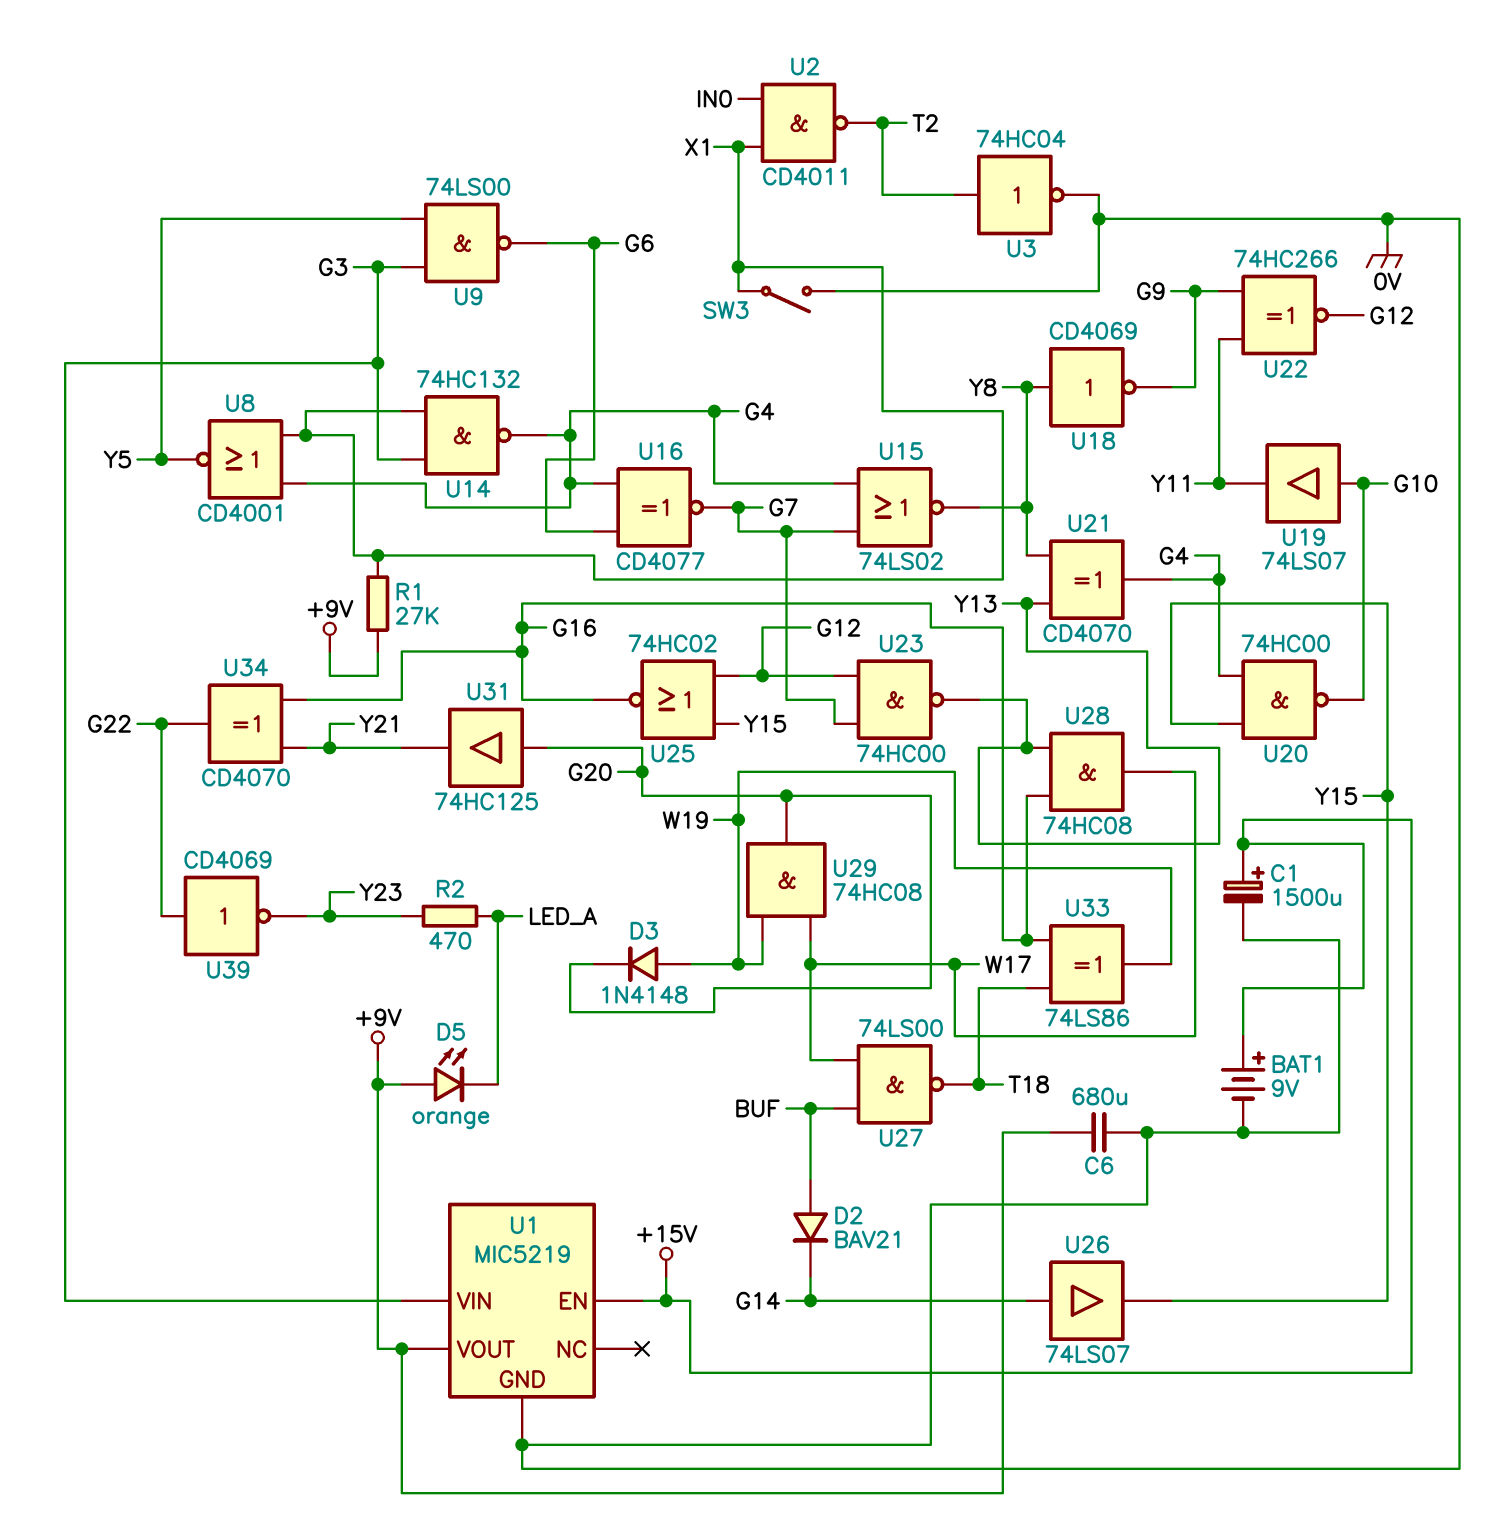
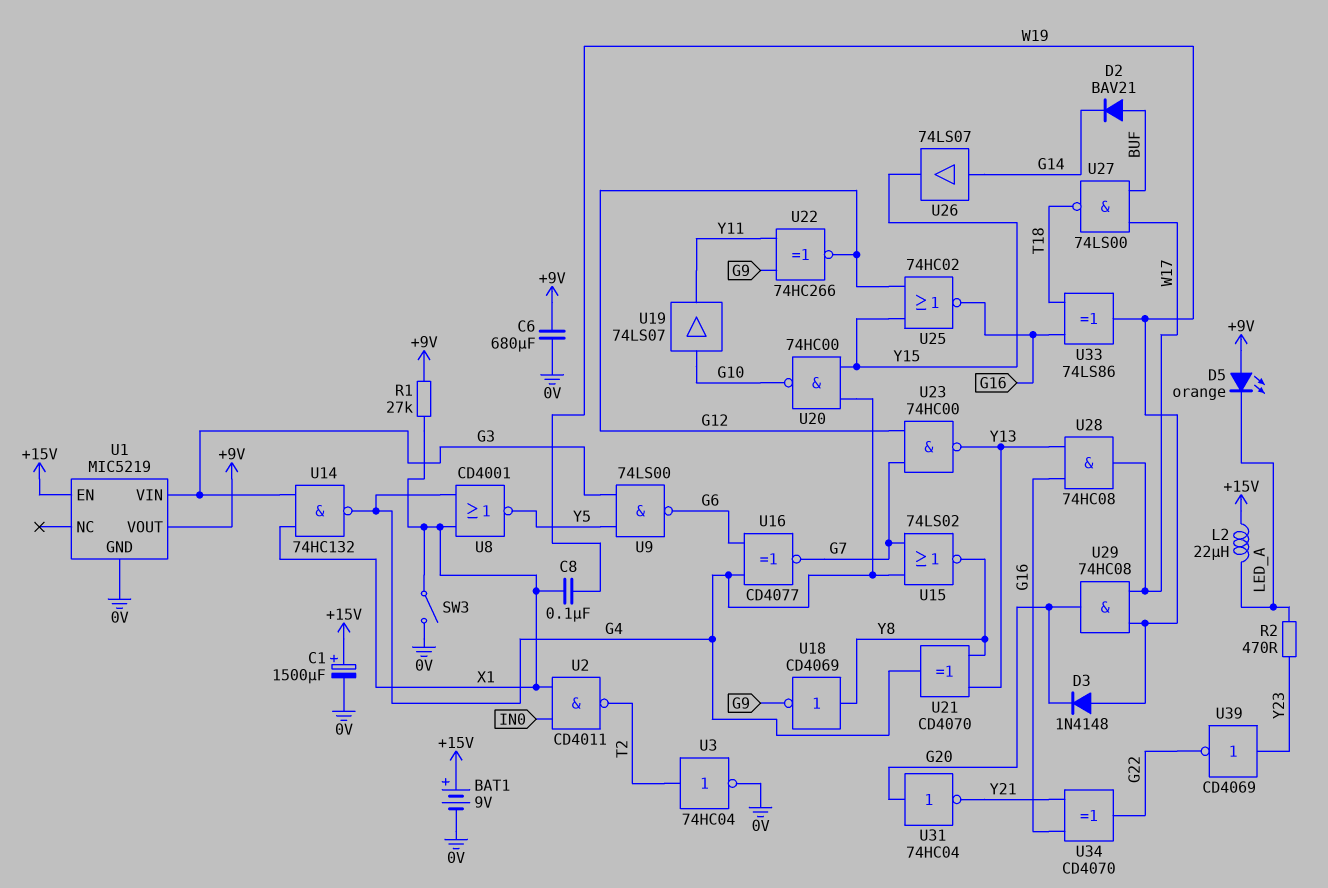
C8: none -> 100nF (W19, X1)
L2: none -> 22uH (+15V, LED_A)
U31: buffer 74HC125 (in G20, out Y21) -> NOT 74HC04 (in G20, out Y21)
U39: NOT CD4069 (in G22, out Y23) -> NOT CD4069 (in Y23, out G22)

